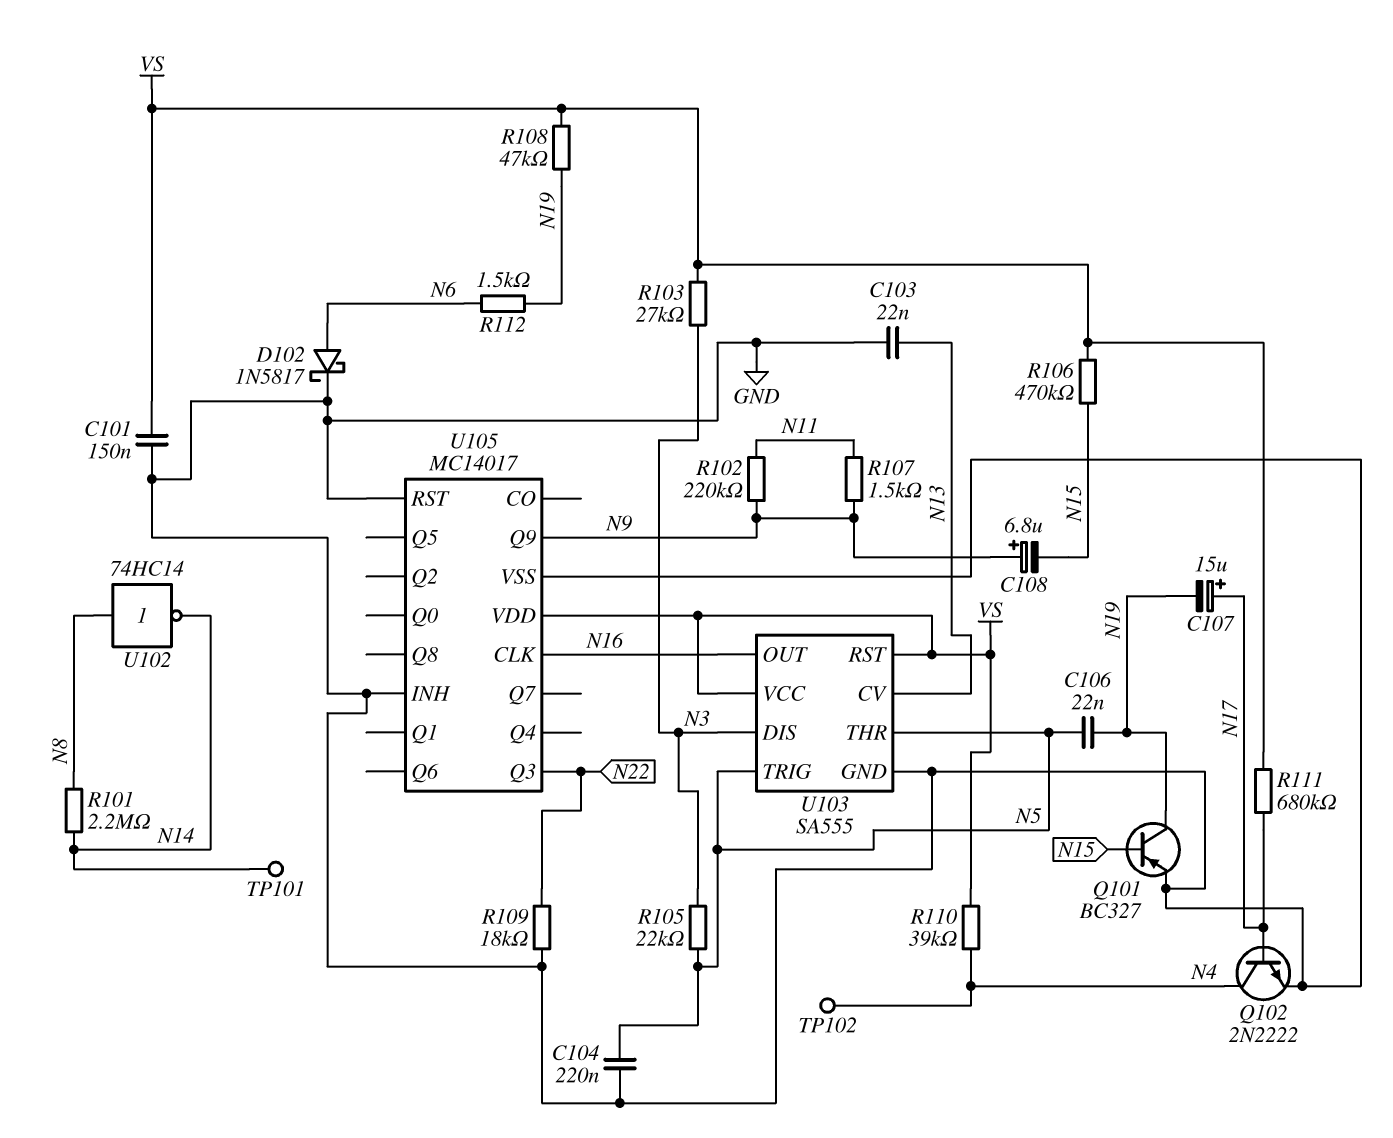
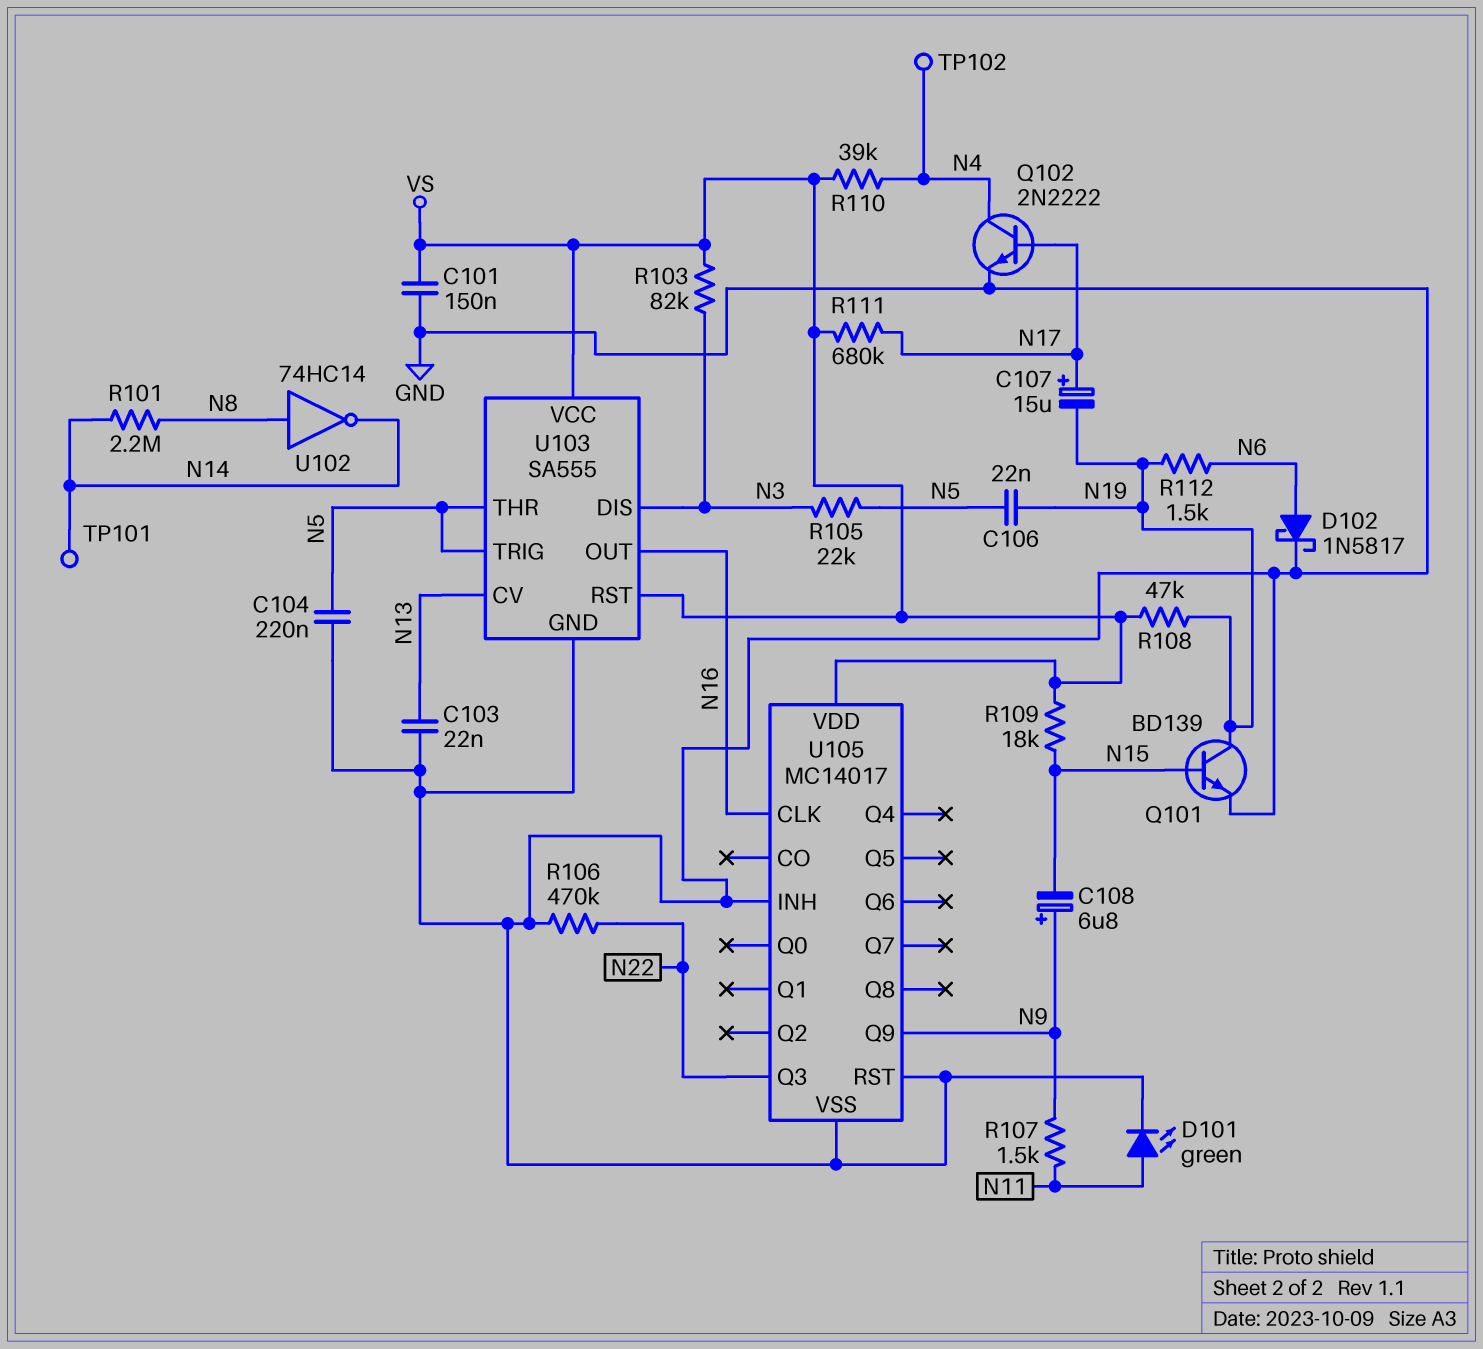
D101: none -> LED green (A N11, K GND)
Q101: PNP BC327 (B N15, C N19, E GND) -> NPN BD139 (B N15, C N19, E GND)
R102: 220k (N9, N11) -> none
R103: 27k (N3, VS) -> 82k (N3, VS)
R106: 470k (N15, VS) -> 470k (GND, N22)
R109: 18k (GND, N22) -> 18k (N15, VS)

